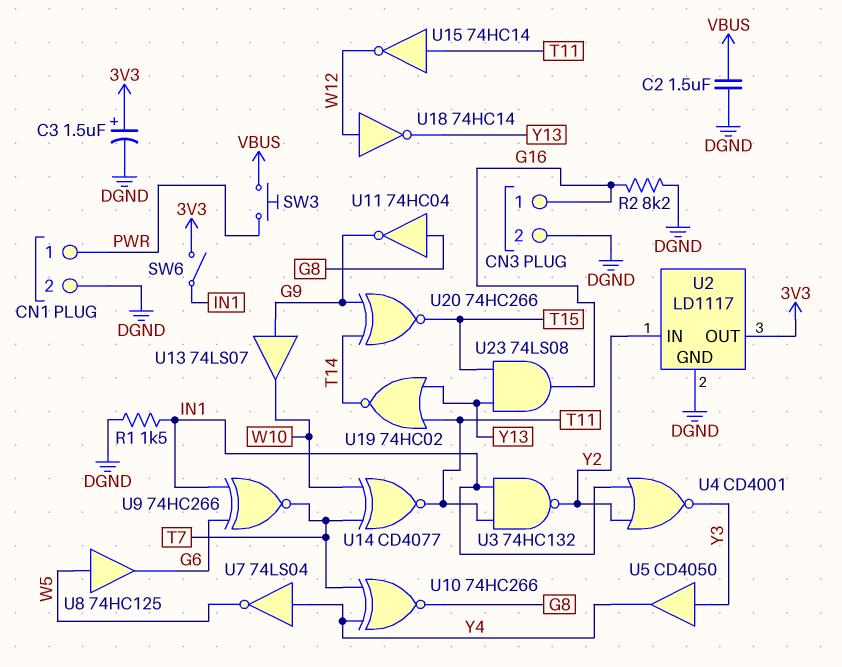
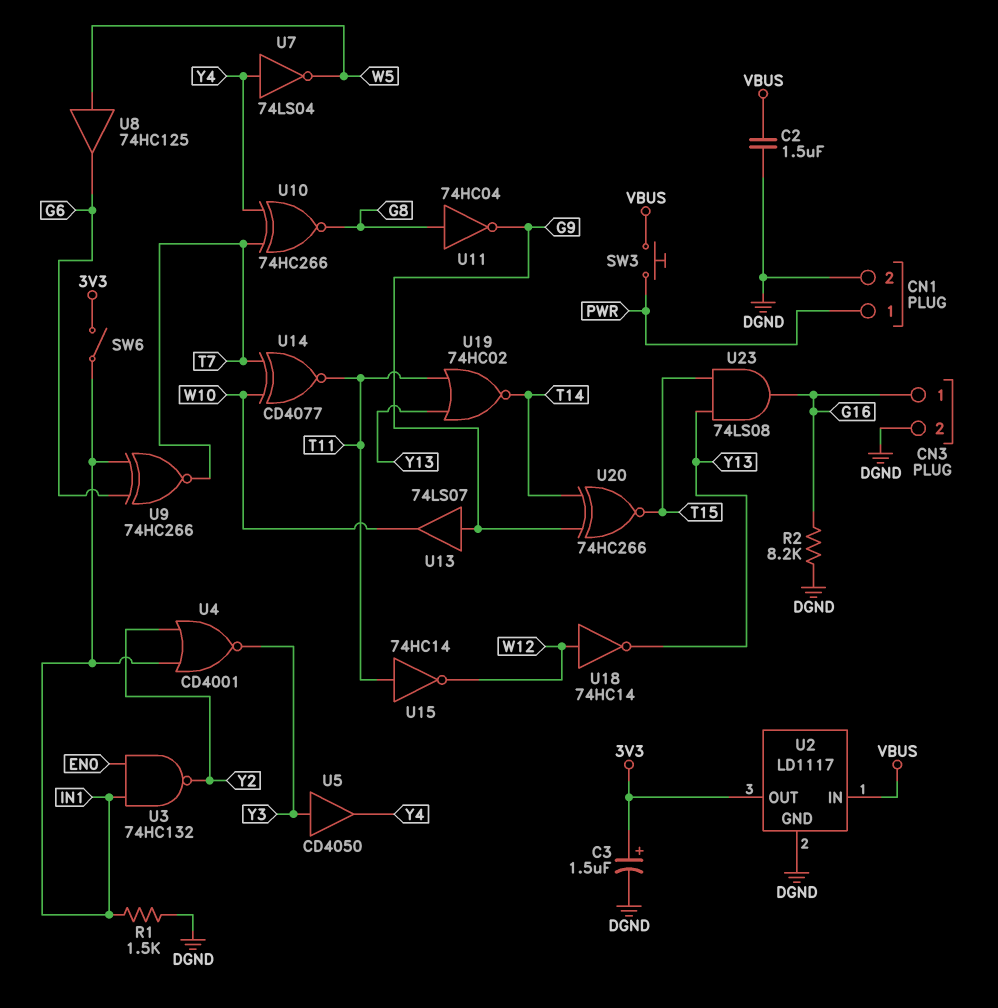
U2 pin IN: Y2 -> VBUS
U3: NAND 74HC132 (in IN1, in T11, out Y2) -> NAND 74HC132 (in EN0, in IN1, out Y2)

